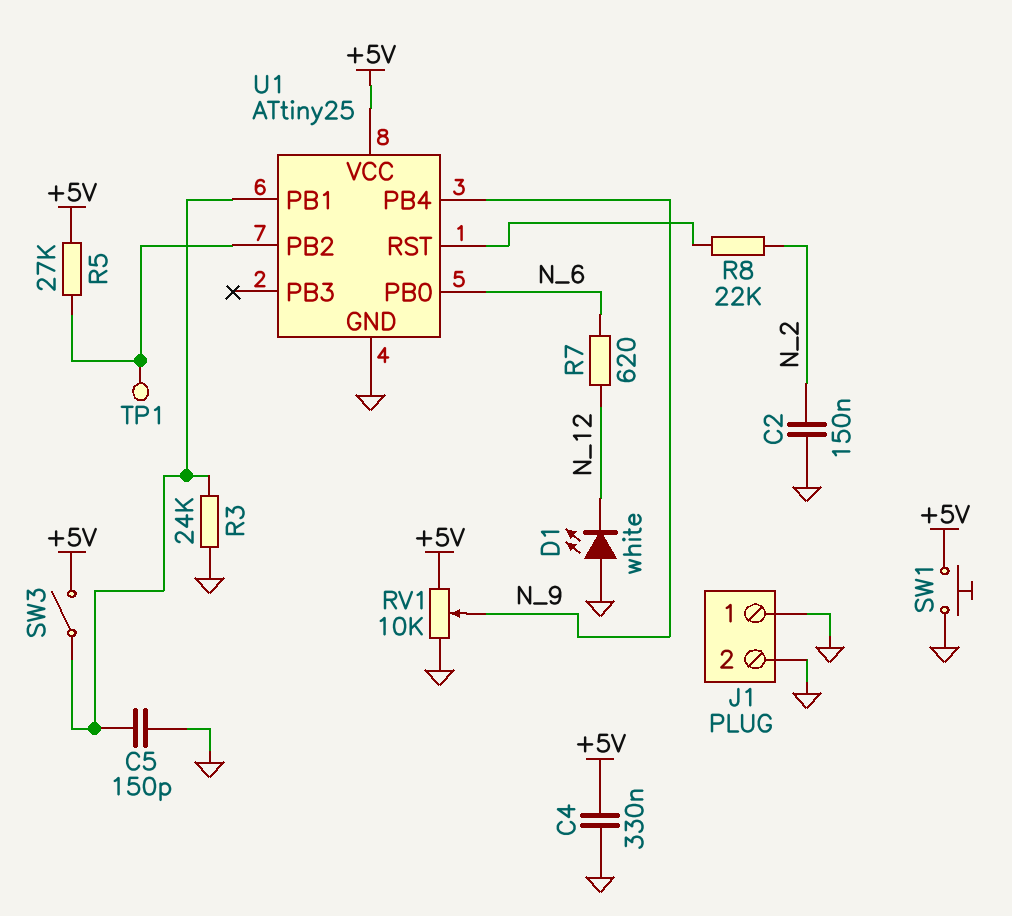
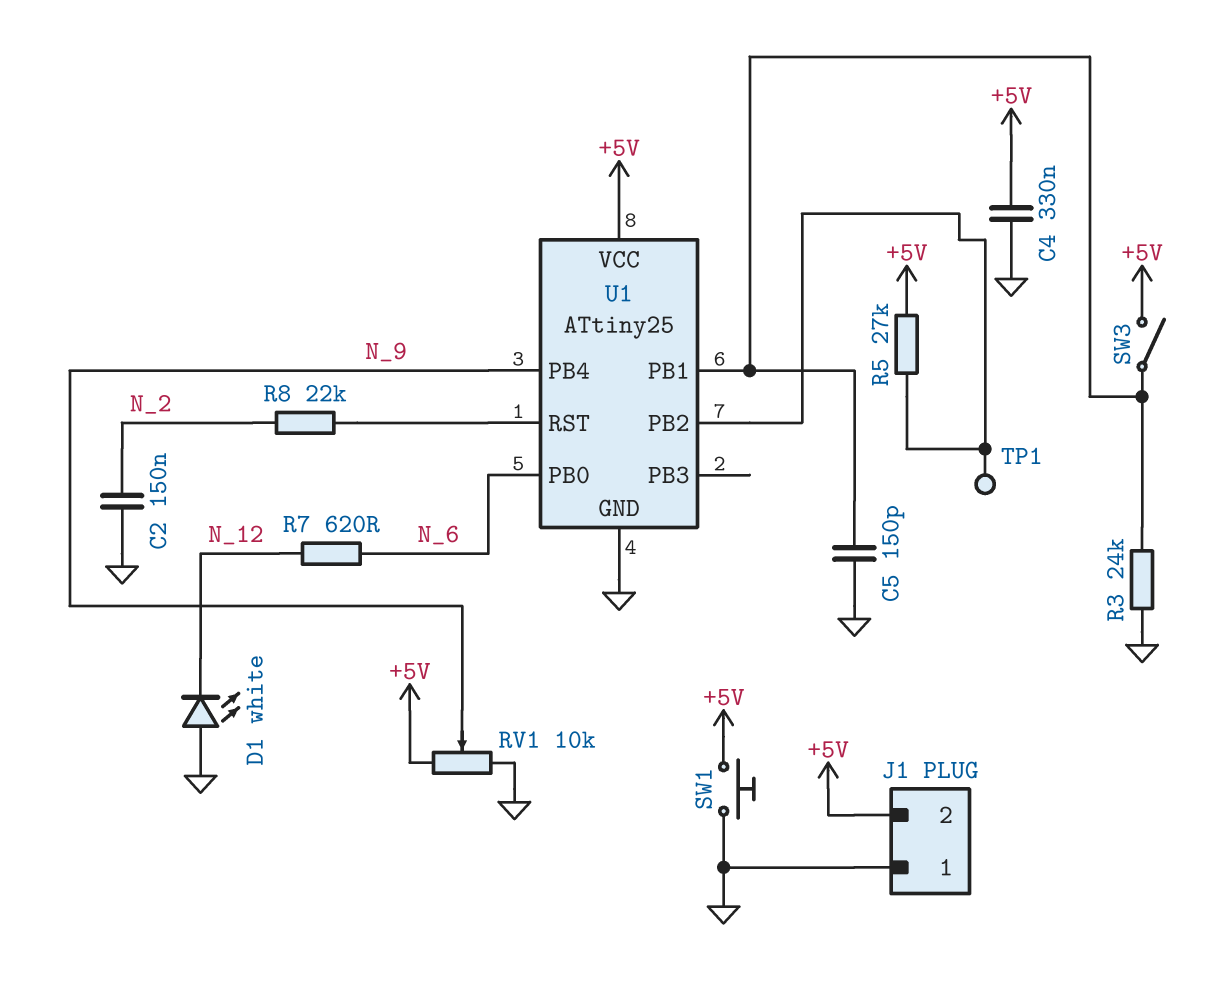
J1 pin 2: GND -> +5V

